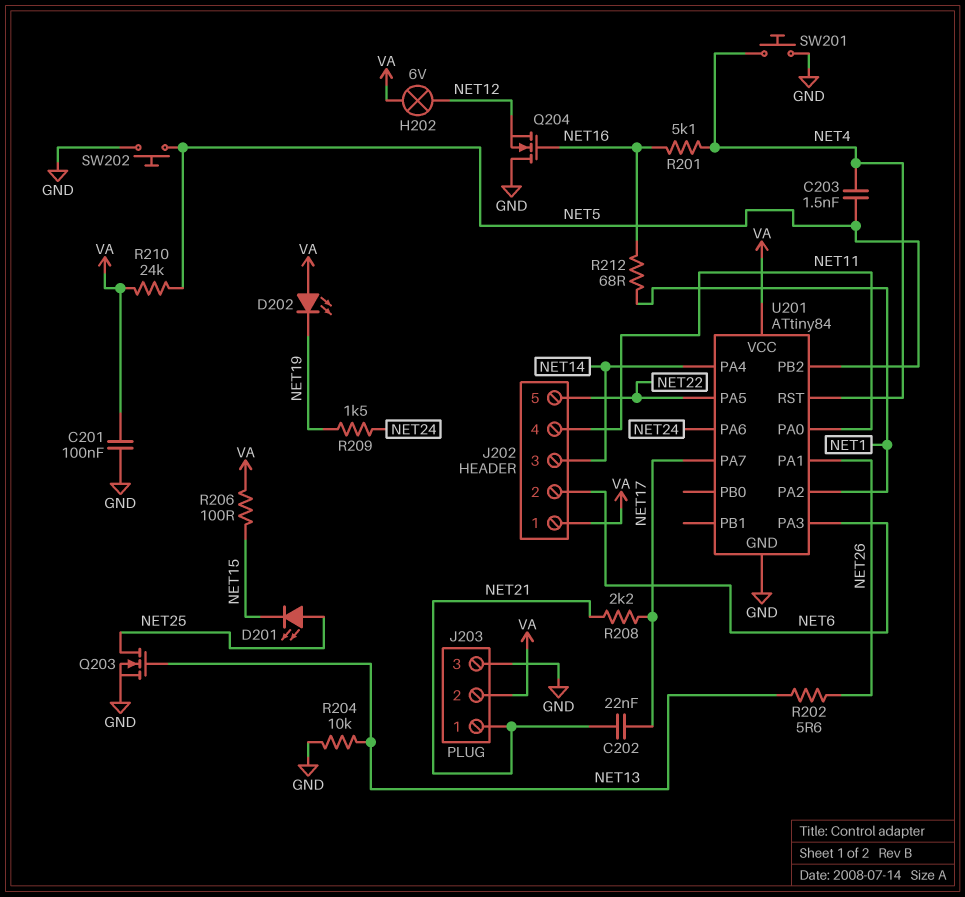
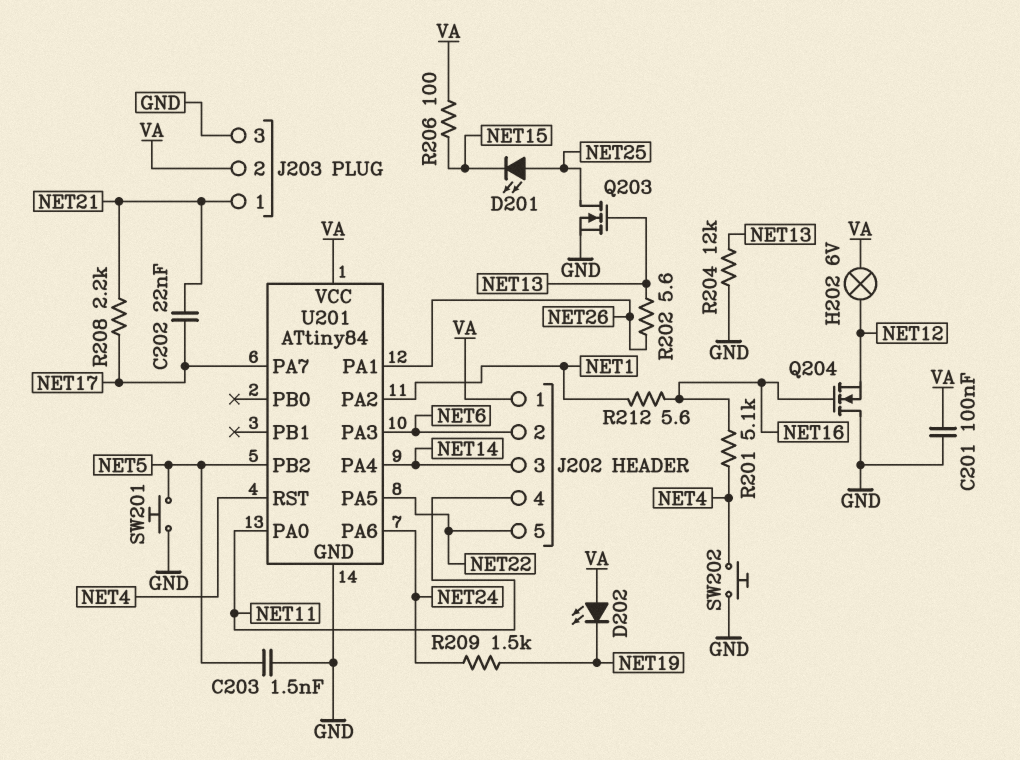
C203: 1.5nF (NET4, NET5) -> 1.5nF (GND, NET5)
R204: 10k (GND, NET13) -> 12k (GND, NET13)
R210: 24k (NET5, VA) -> none
R212: 68 (NET1, NET16) -> 5.6 (NET1, NET16)
SW201: button (GND, NET4) -> button (GND, NET5)
SW202: button (GND, NET5) -> button (GND, NET4)

